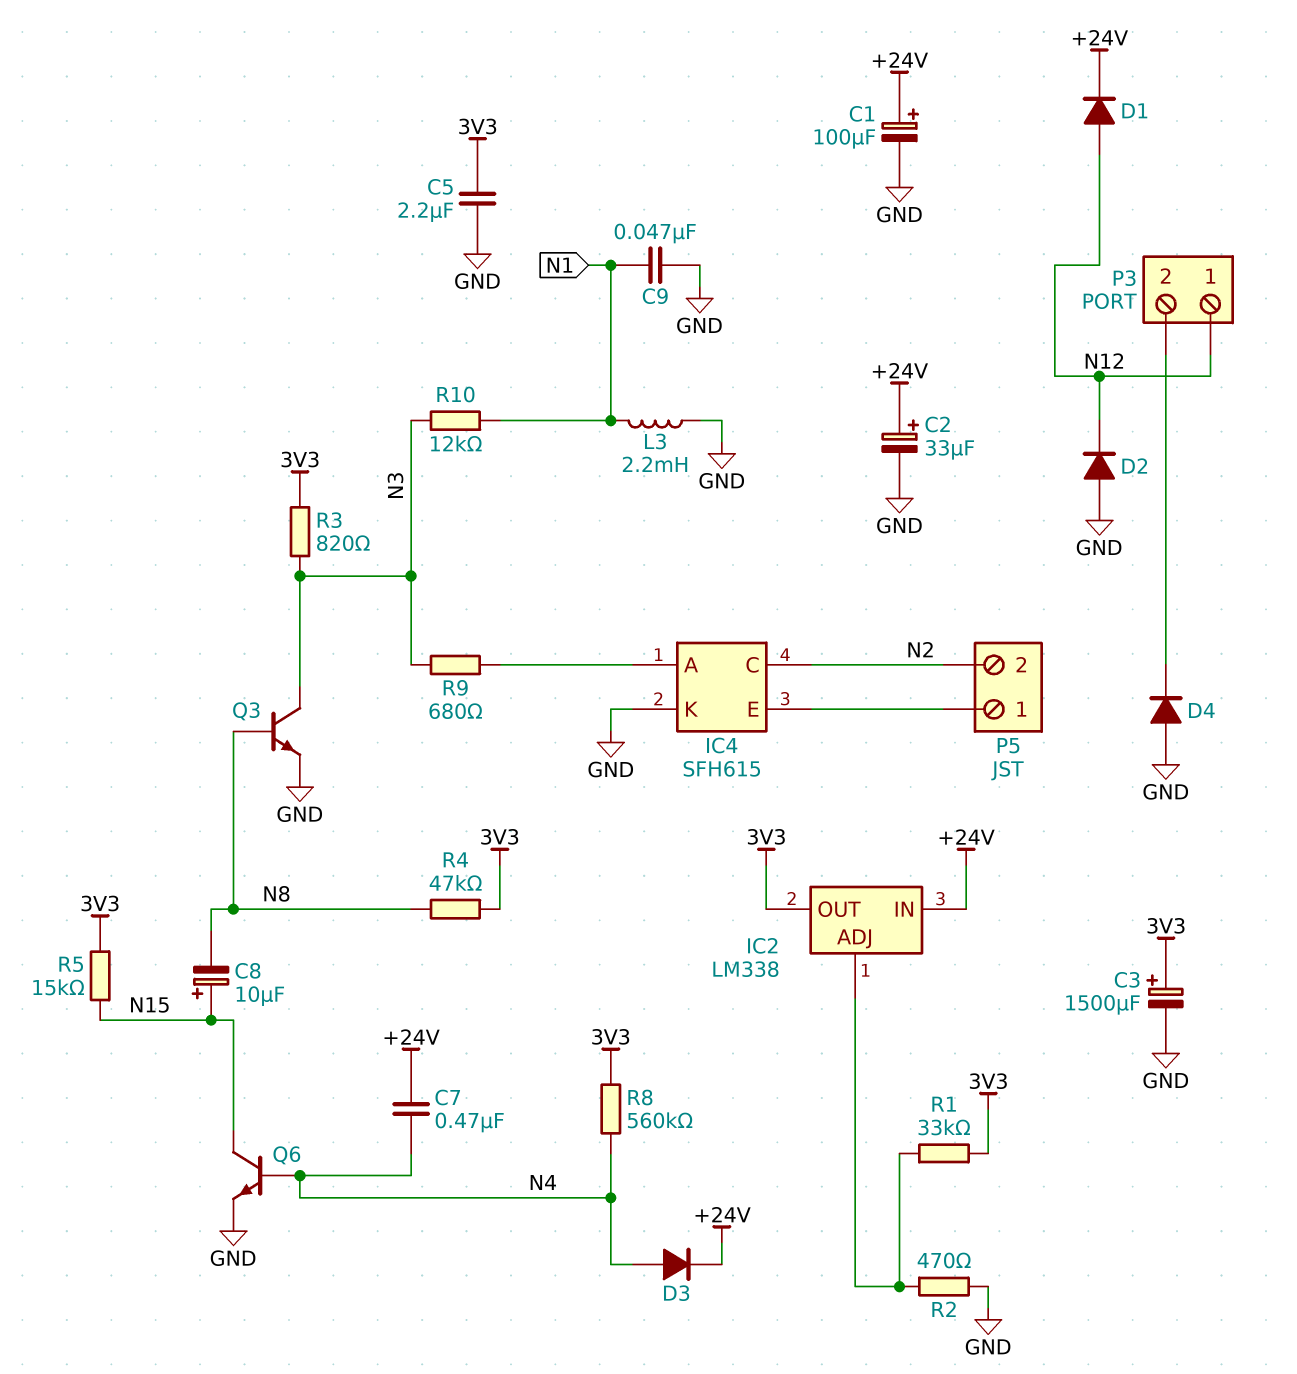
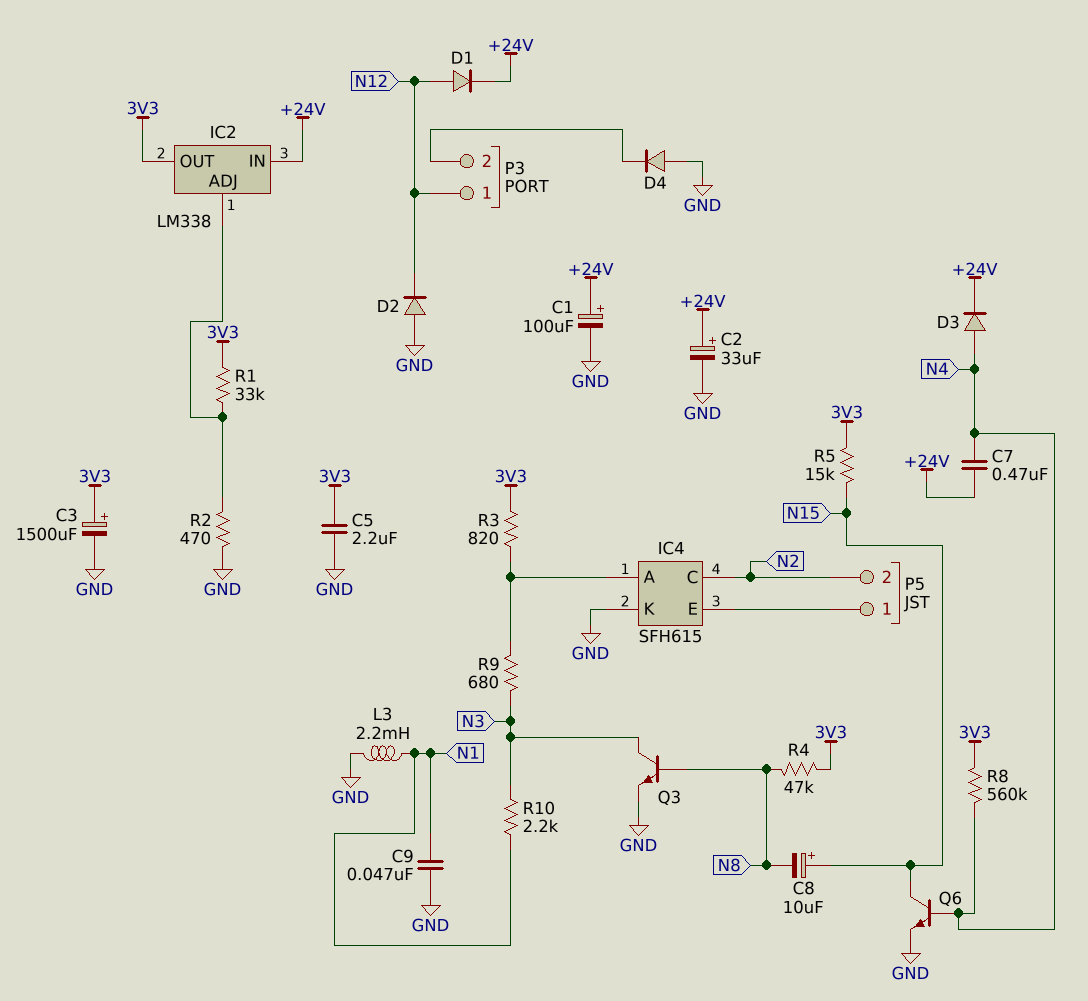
R3: 820 (3V3, N3) -> 820 (3V3, IC4/A)
R10: 12k (N1, N3) -> 2.2k (N1, N3)

